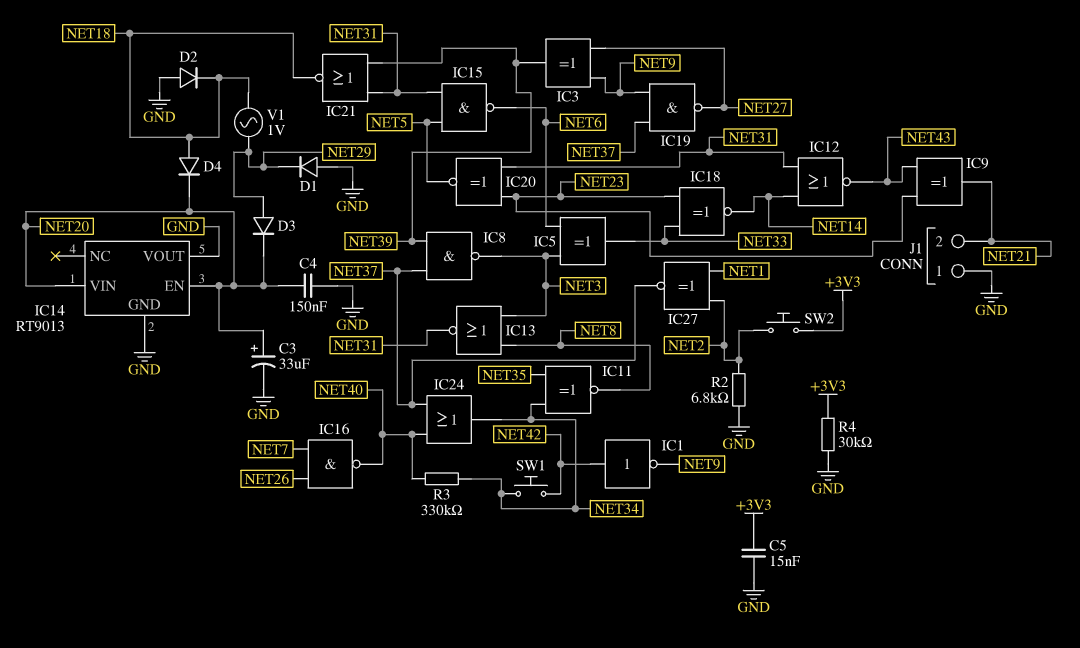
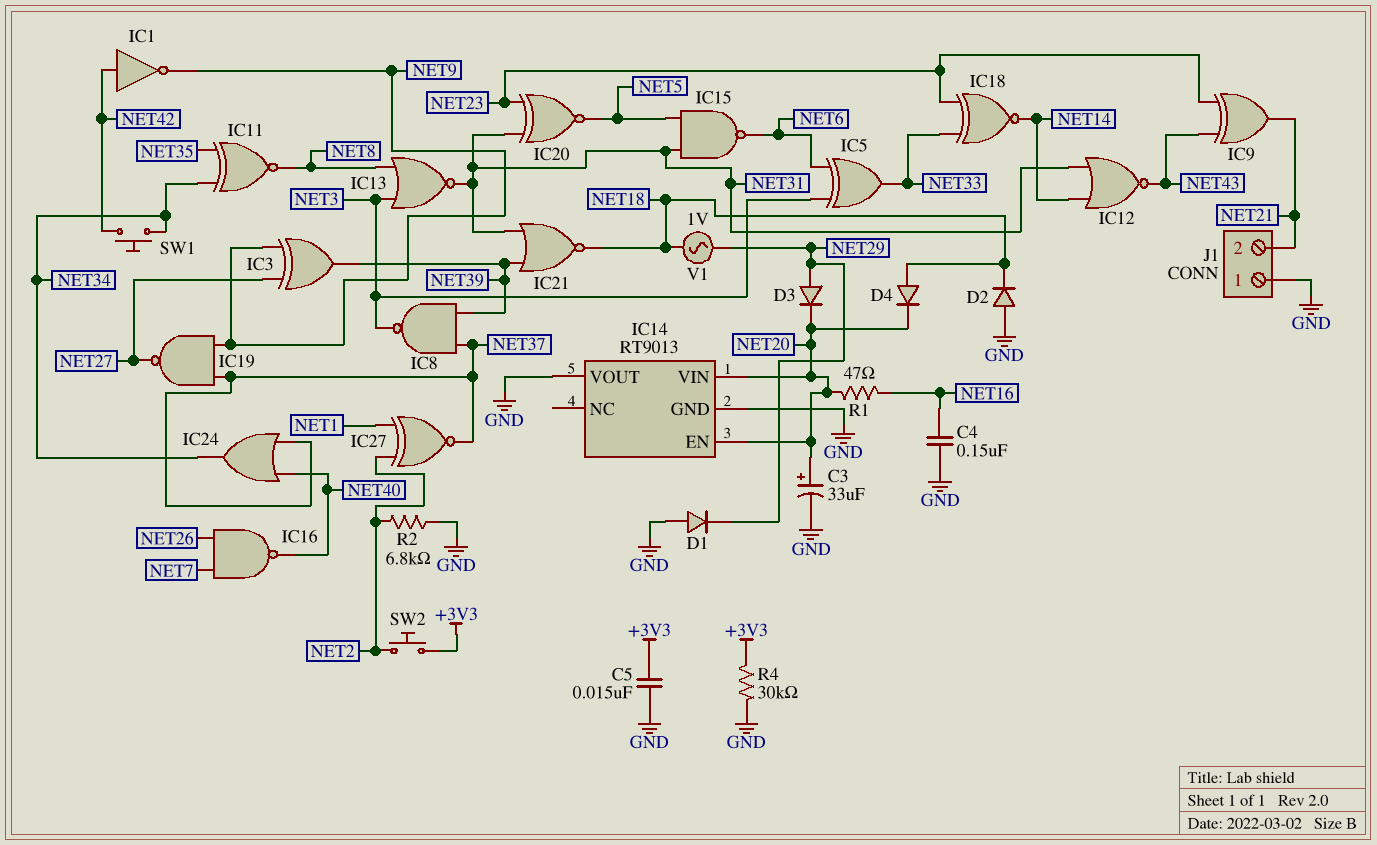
C4: 150nF (GND, NET20) -> 150nF (GND, NET16)
R1: none -> 47 (NET16, NET20)
R3: 330k (NET34, NET40) -> none

